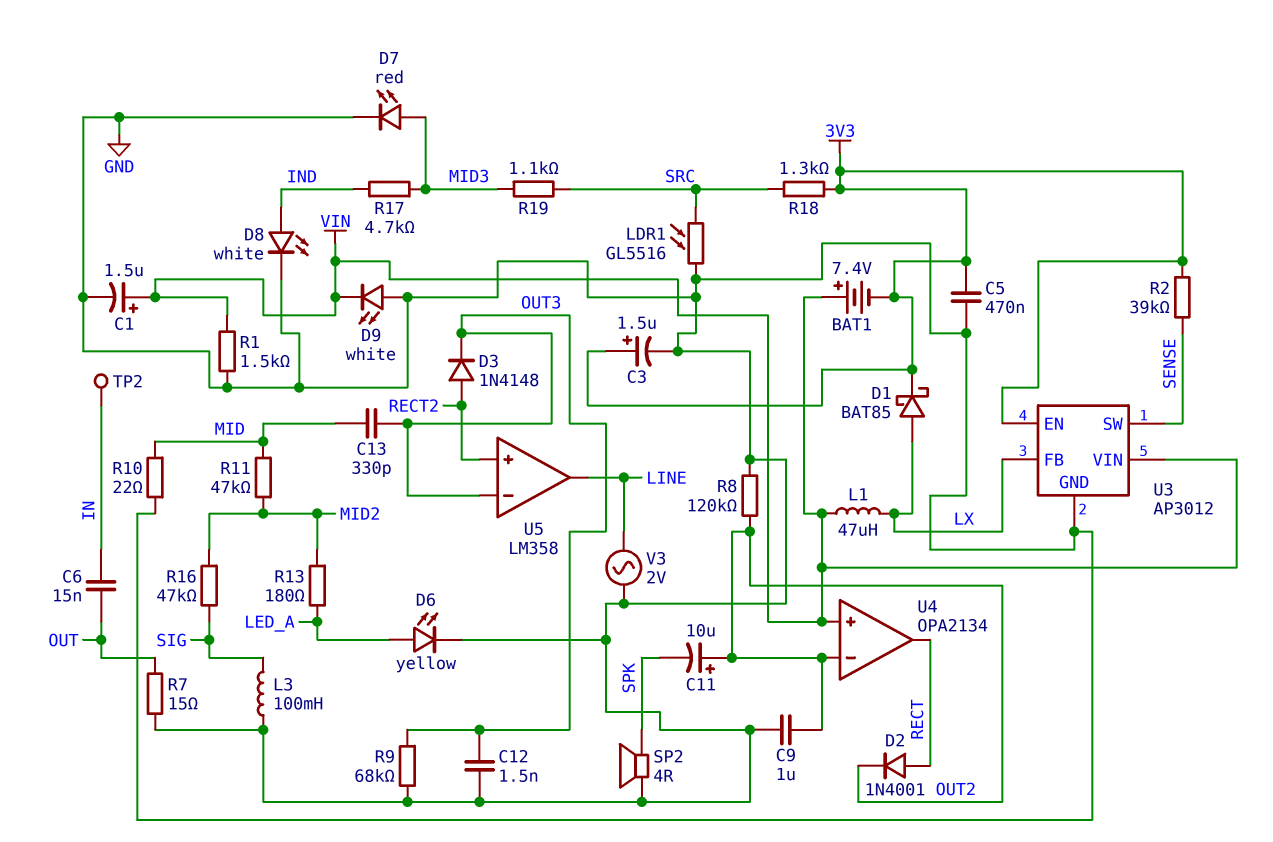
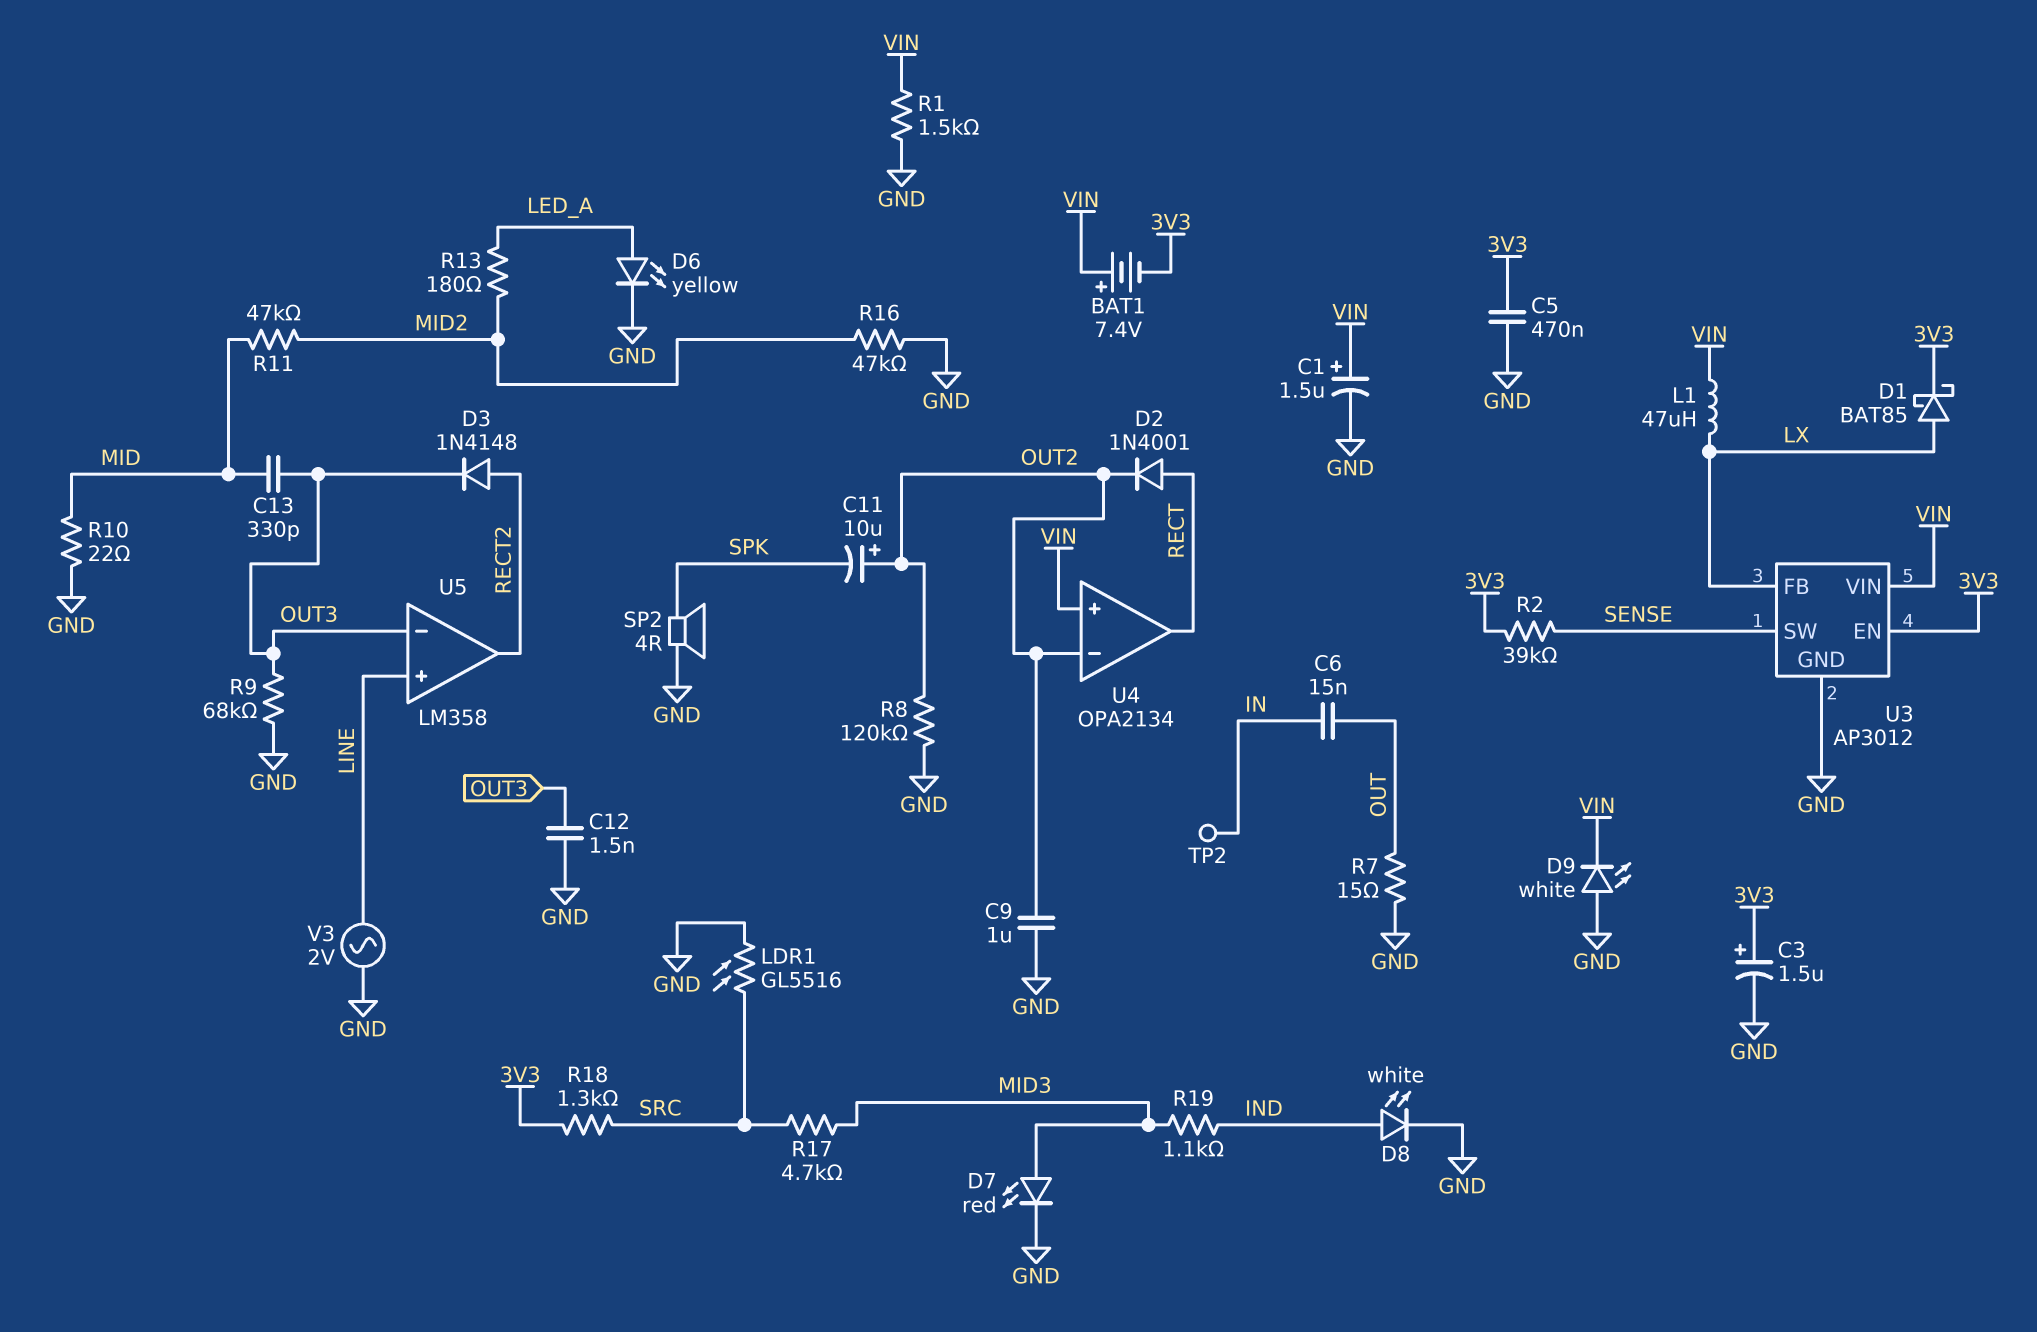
L3: 100mH (GND, SIG) -> none
R16: 47k (MID2, SIG) -> 47k (GND, MID2)
R17: 4.7k (IND, MID3) -> 4.7k (MID3, SRC)
R19: 1.1k (MID3, SRC) -> 1.1k (IND, MID3)
U5 pin in+: RECT2 -> LINE
U5 pin out: LINE -> RECT2

